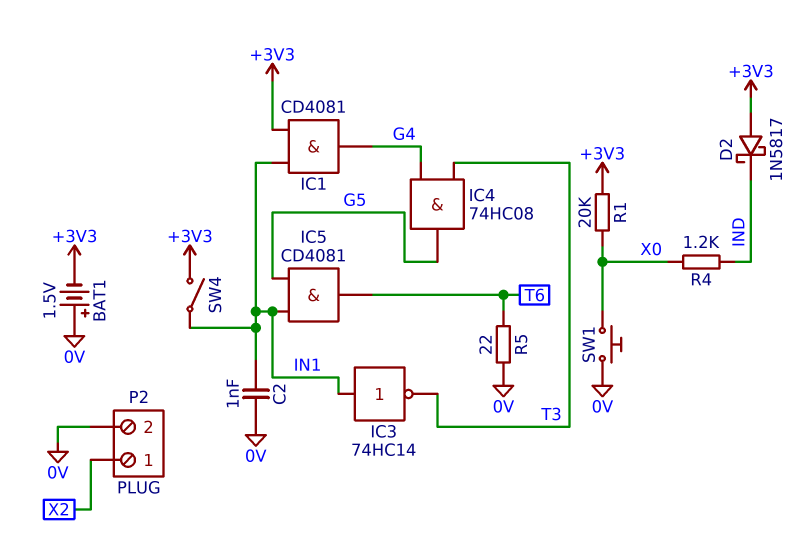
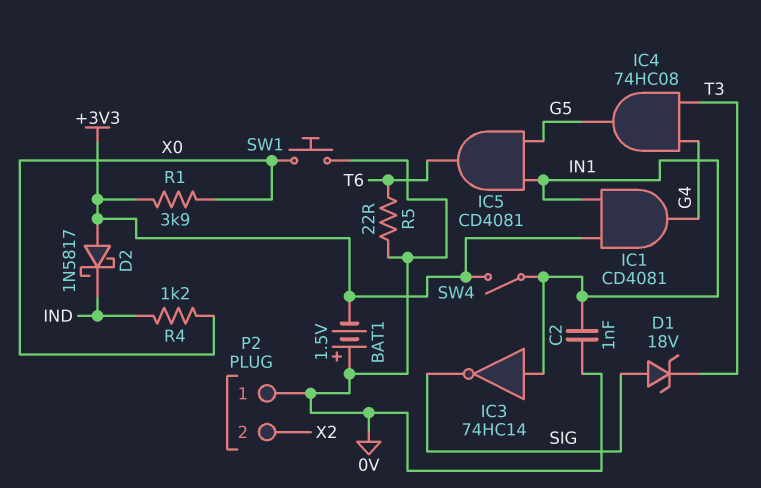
D1: none -> zener 18V (A SIG, K T3)
IC3: NOT 74HC14 (in IN1, out T3) -> NOT 74HC14 (in IN1, out SIG)
P2 pin 1: X2 -> 0V
P2 pin 2: 0V -> X2
R1: 20k (+3V3, X0) -> 3.9k (+3V3, X0)

